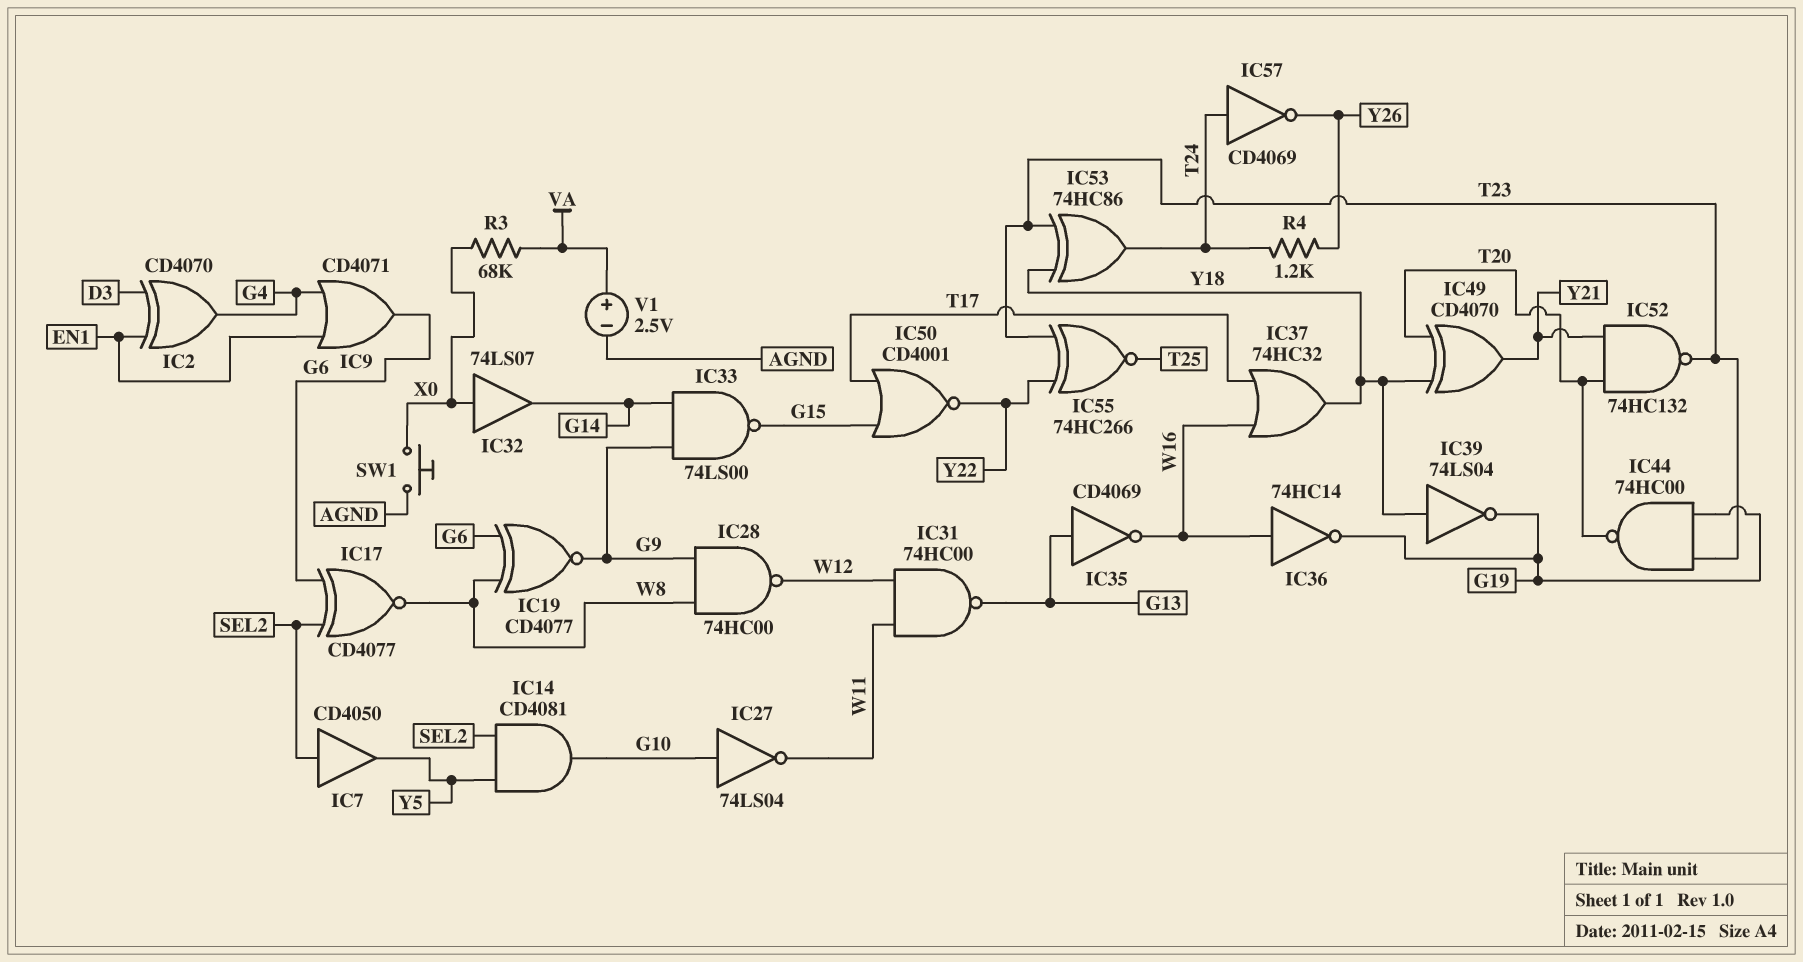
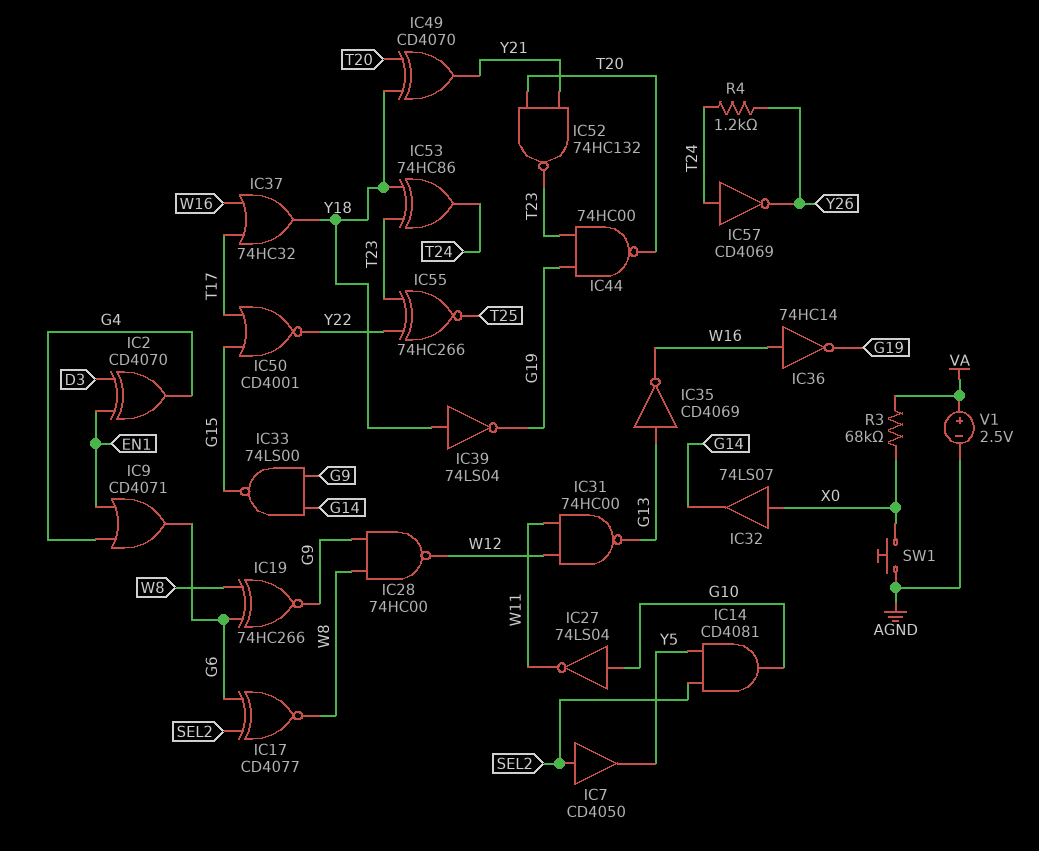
IC19: XNOR CD4077 (in G6, in W8, out G9) -> XNOR 74HC266 (in G6, in W8, out G9)

